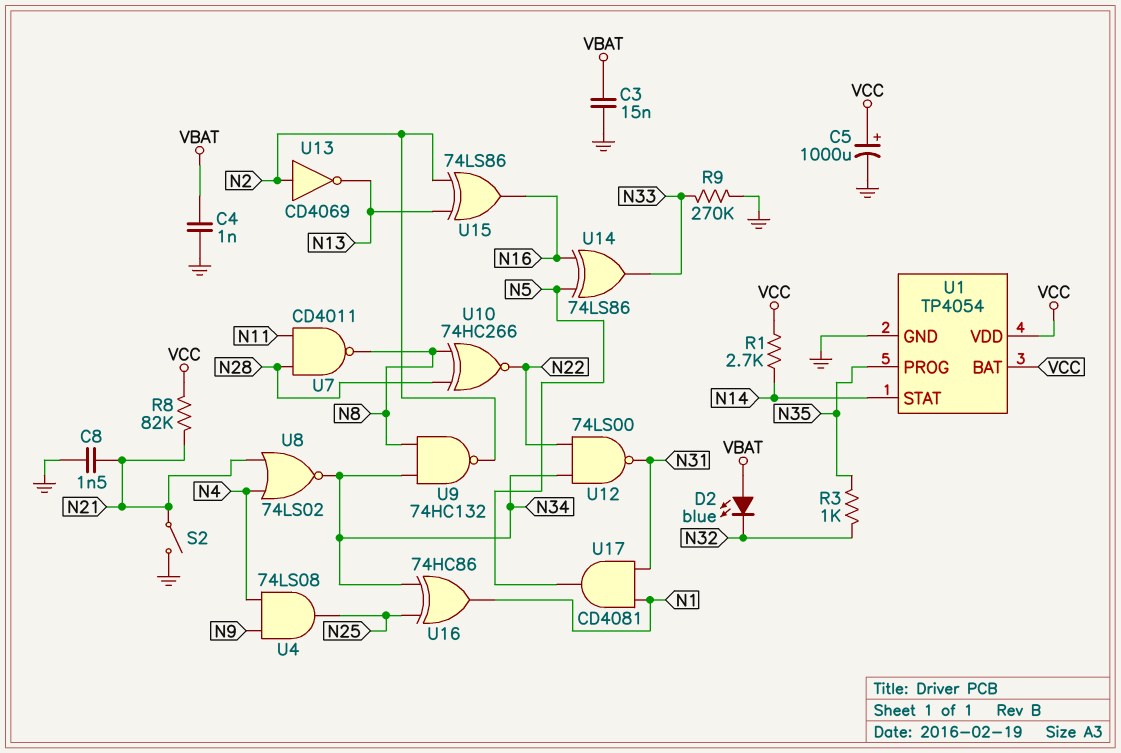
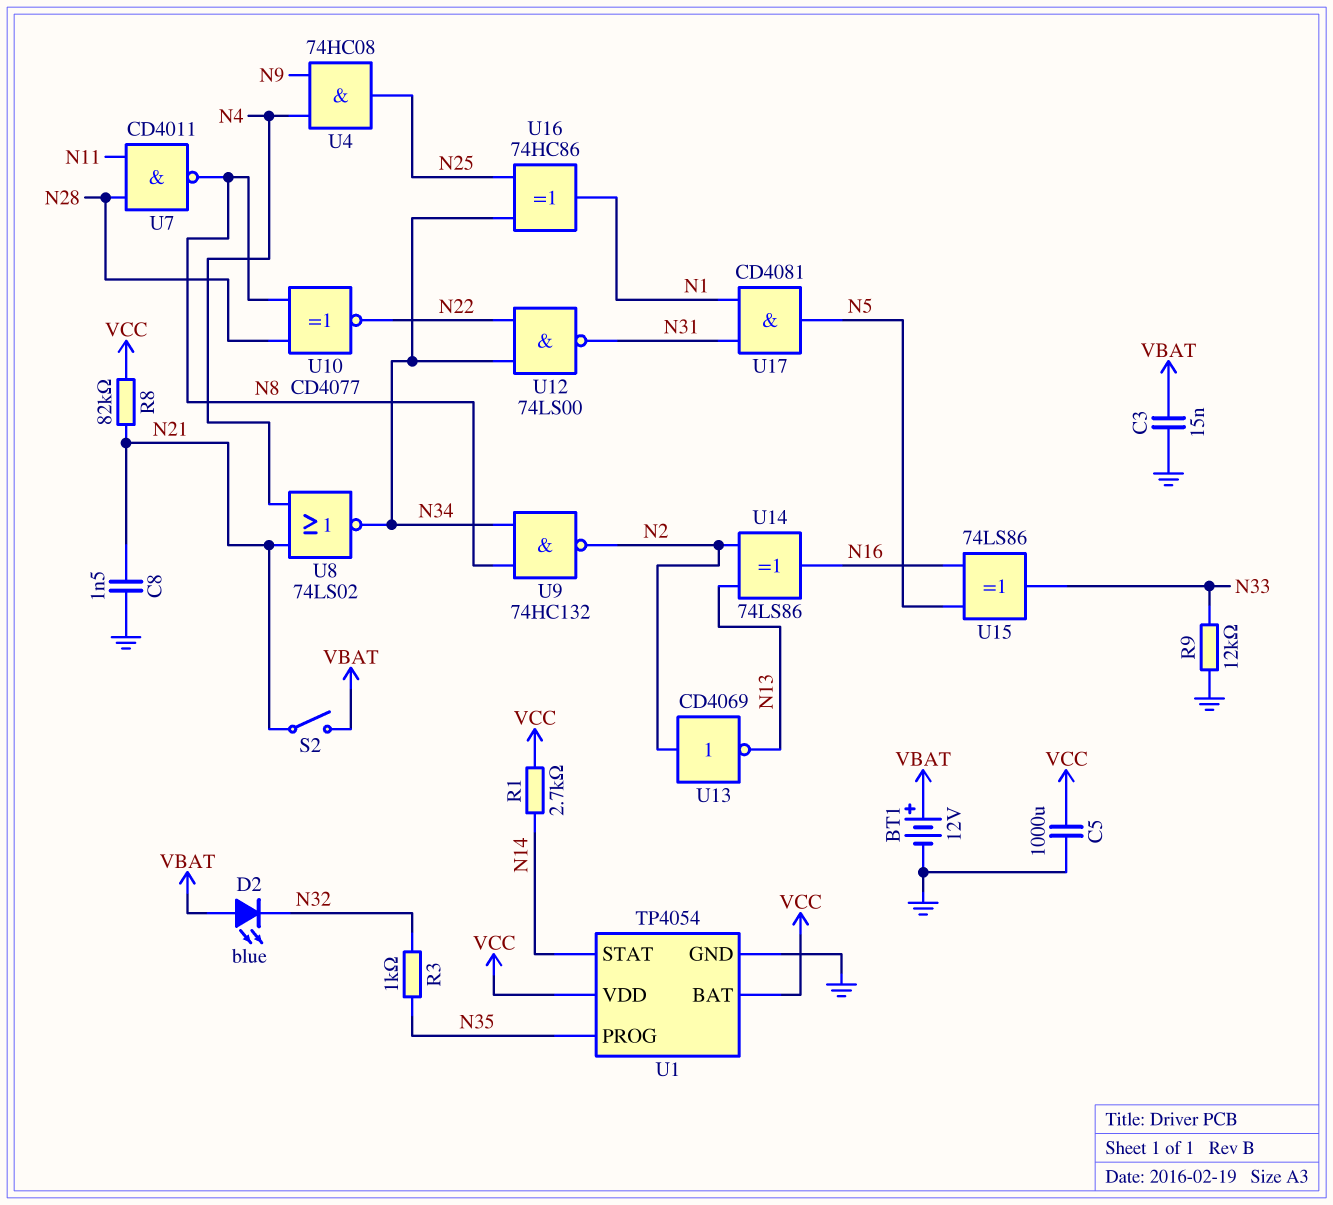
BT1: none -> 12V (plus VBAT, minus GND)
C4: 1nF (GND, VBAT) -> none
C5: 1000uF (plus VCC, minus GND) -> 1000uF (GND, VCC)
R9: 270k (GND, N33) -> 12k (GND, N33)
S2: switch (GND, N21) -> switch (N21, VBAT)
U4: AND 74LS08 (in N4, in N9, out N25) -> AND 74HC08 (in N4, in N9, out N25)
U10: XNOR 74HC266 (in N8, in N28, out N22) -> XNOR CD4077 (in N8, in N28, out N22)
U14: XOR 74LS86 (in N5, in N16, out N33) -> XOR 74LS86 (in N2, in N13, out N16)
U15: XOR 74LS86 (in N2, in N13, out N16) -> XOR 74LS86 (in N5, in N16, out N33)

